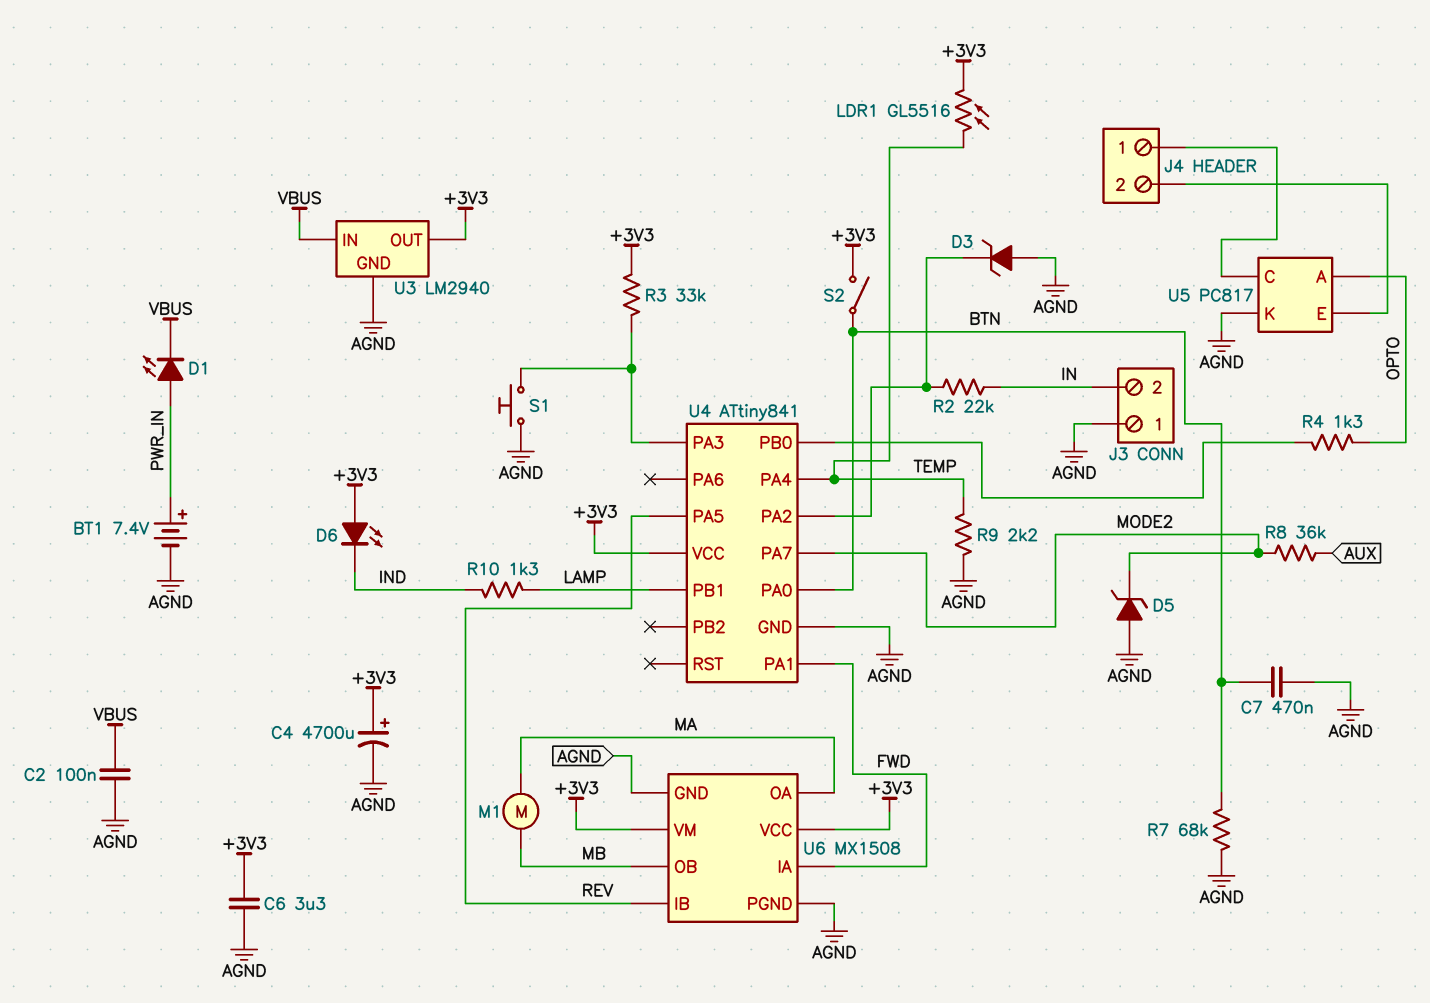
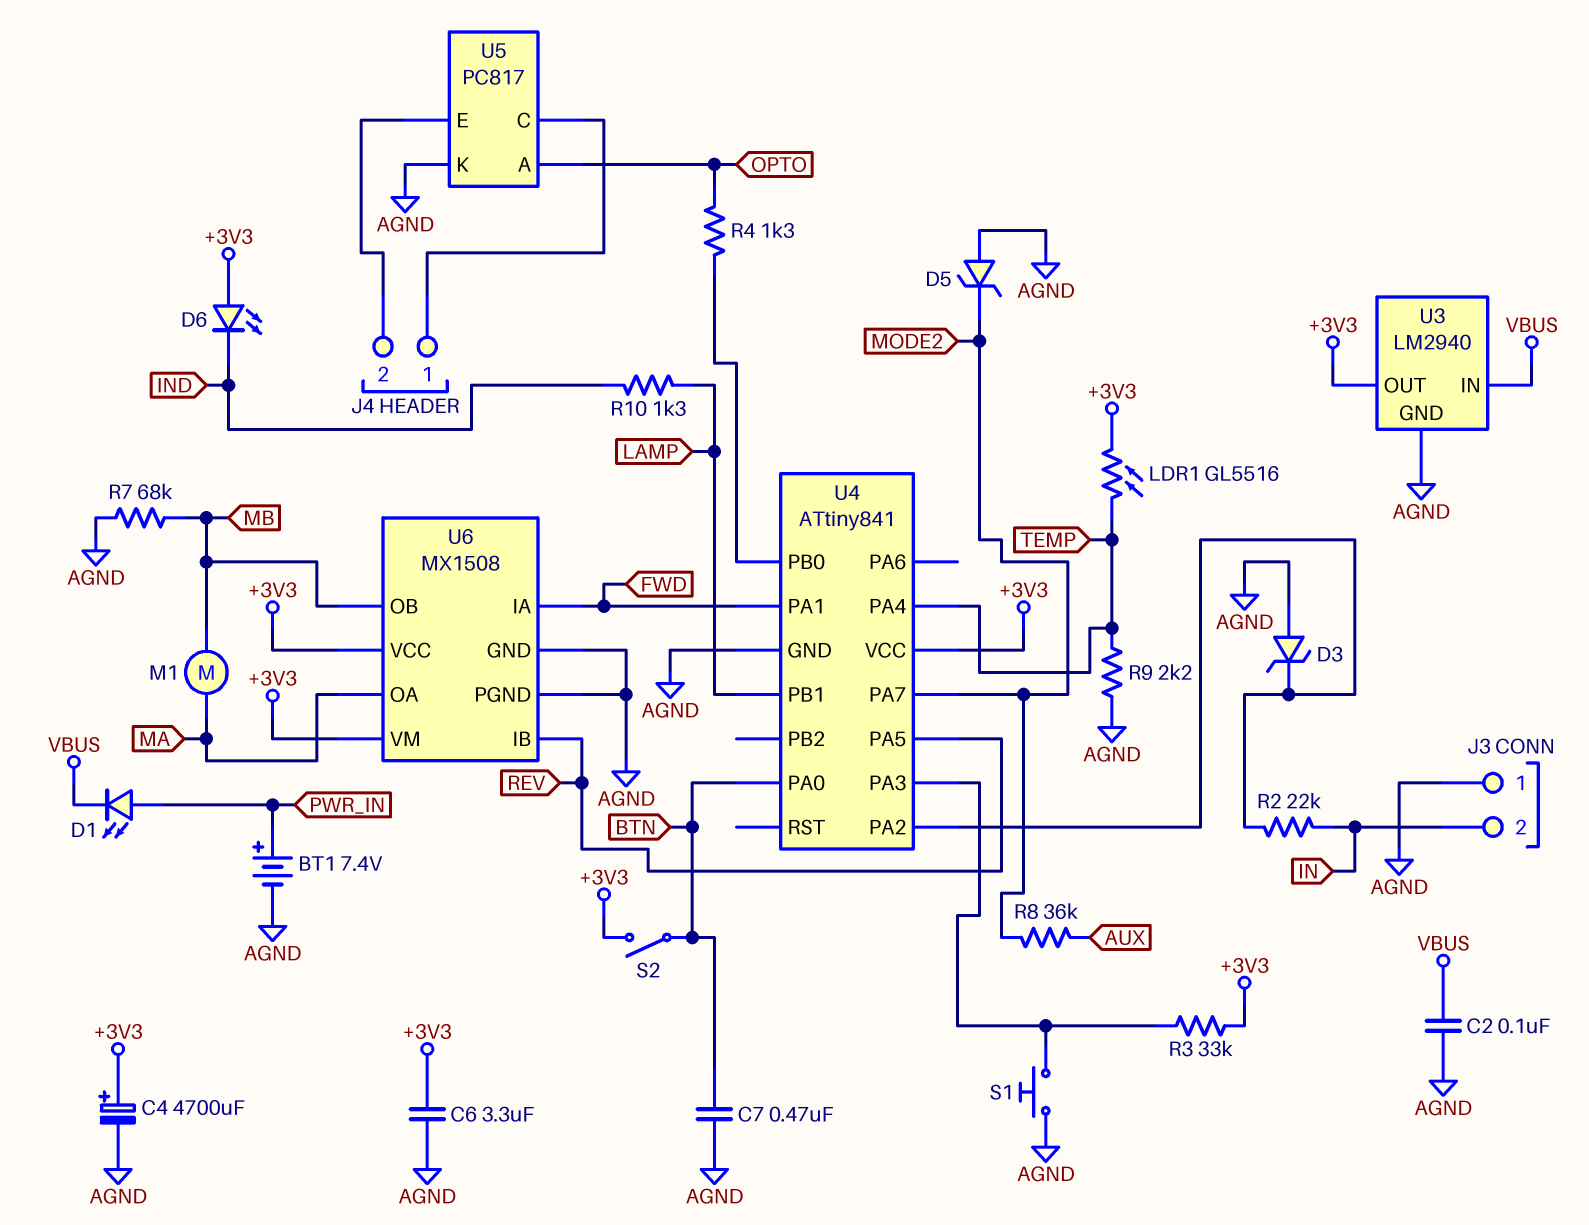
R7: 68k (AGND, BTN) -> 68k (AGND, MB)

